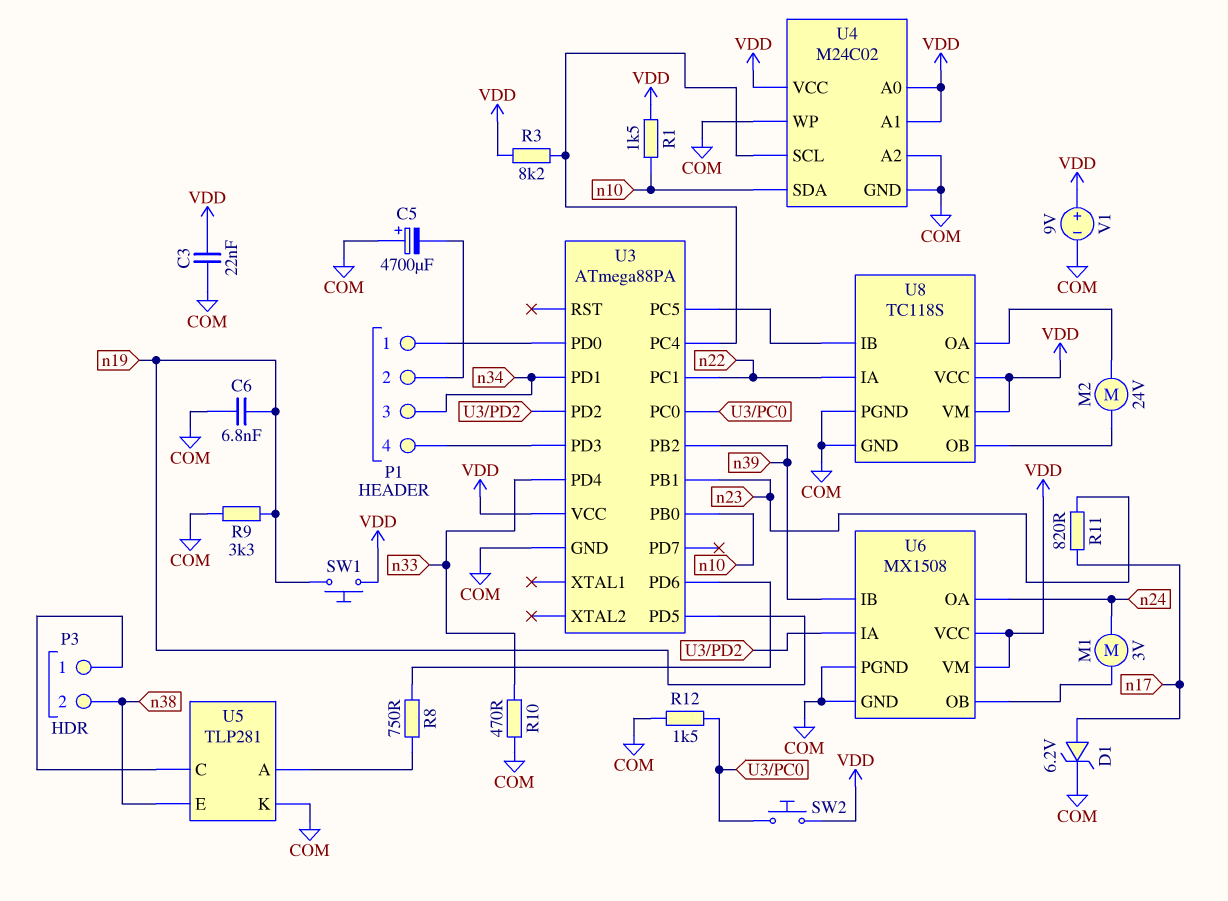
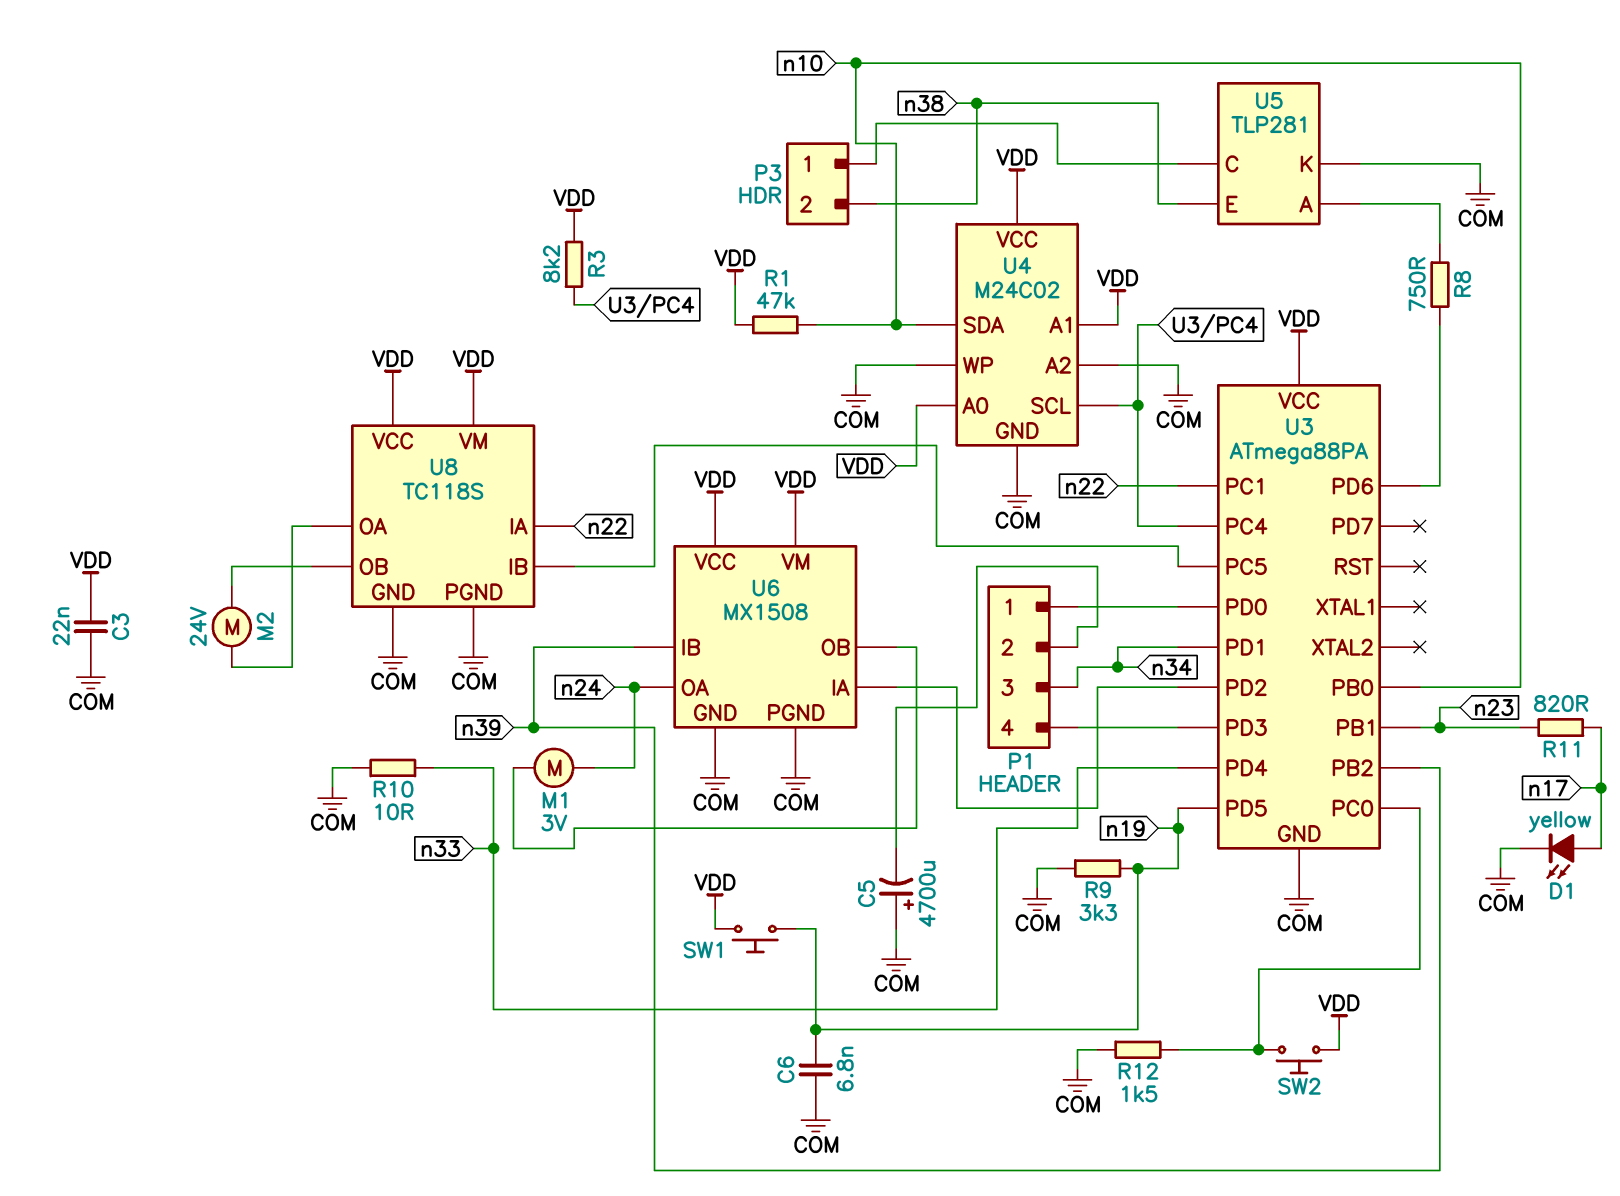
D1: zener 6.2V (A n17, K COM) -> LED yellow (A n17, K COM)
R1: 1.5k (VDD, n10) -> 47k (VDD, n10)
R10: 470 (COM, n33) -> 10 (COM, n33)
V1: 9V (plus VDD, minus COM) -> none

